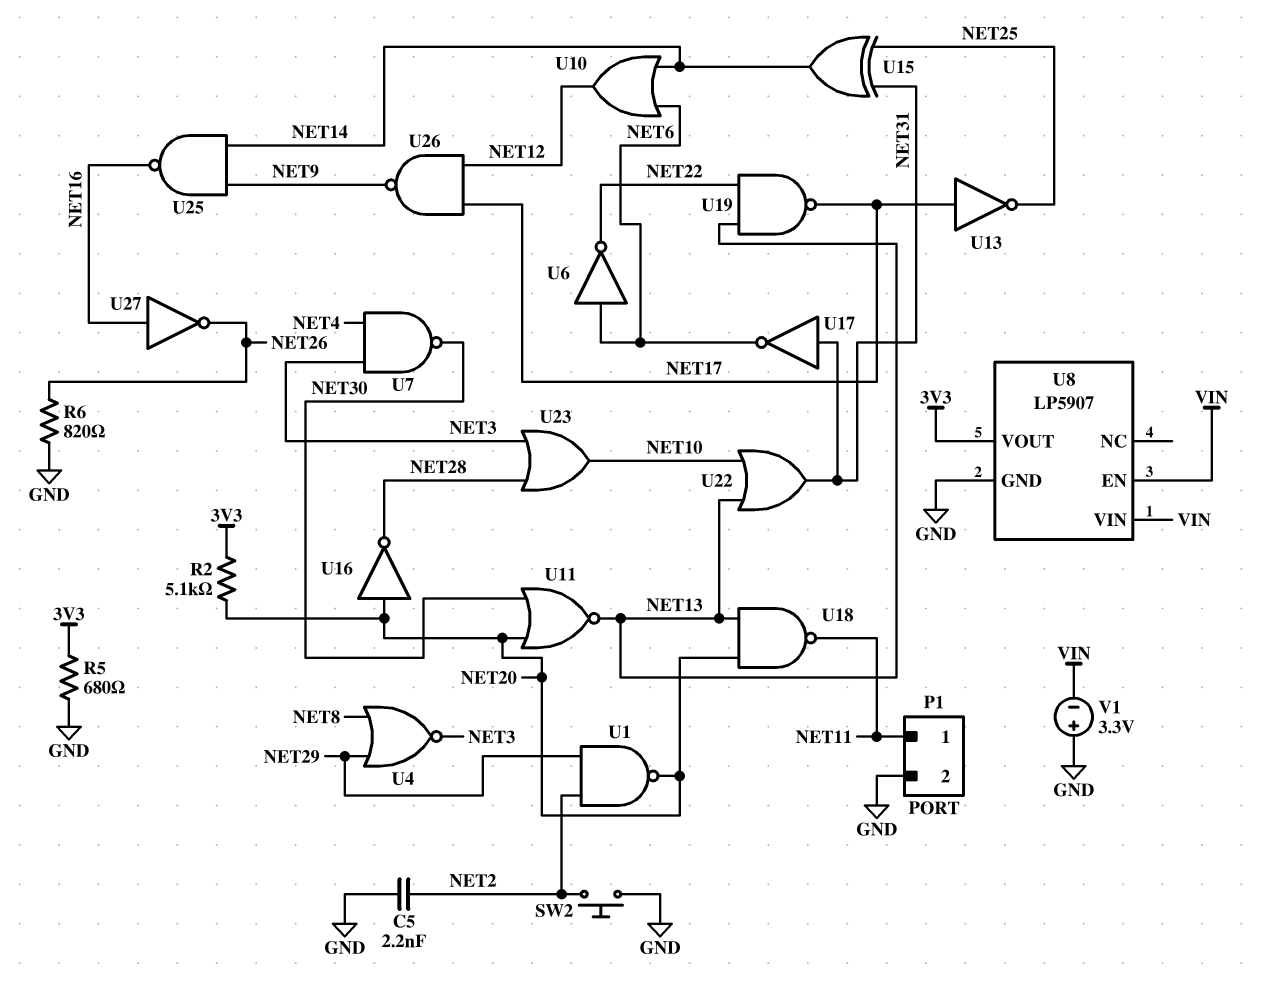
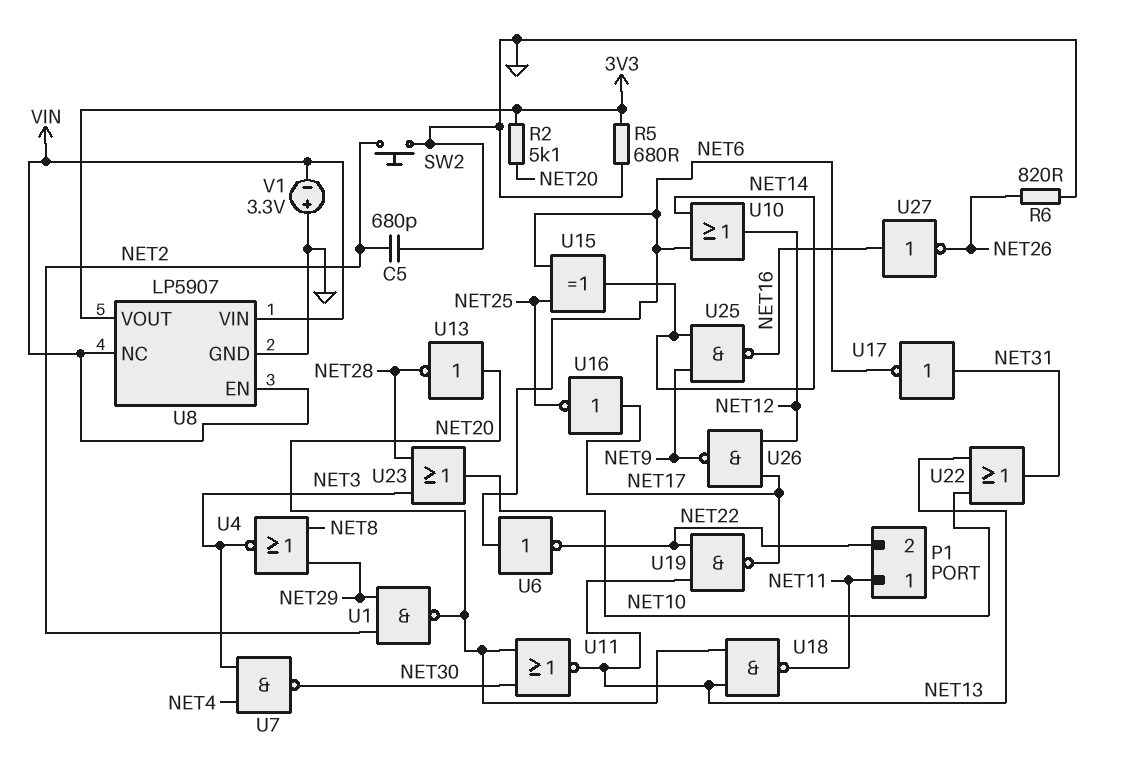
C5: 2.2nF (GND, NET2) -> 680pF (GND, NET2)
P1 pin 2: GND -> NET22
U8 pin NC: none -> VIN
U13: NOT (in NET17, out NET25) -> NOT (in NET20, out NET28)
U15: XOR (in NET25, in NET31, out NET14) -> XOR (in NET6, in NET25, out NET14)
U16: NOT (in NET20, out NET28) -> NOT (in NET17, out NET25)

